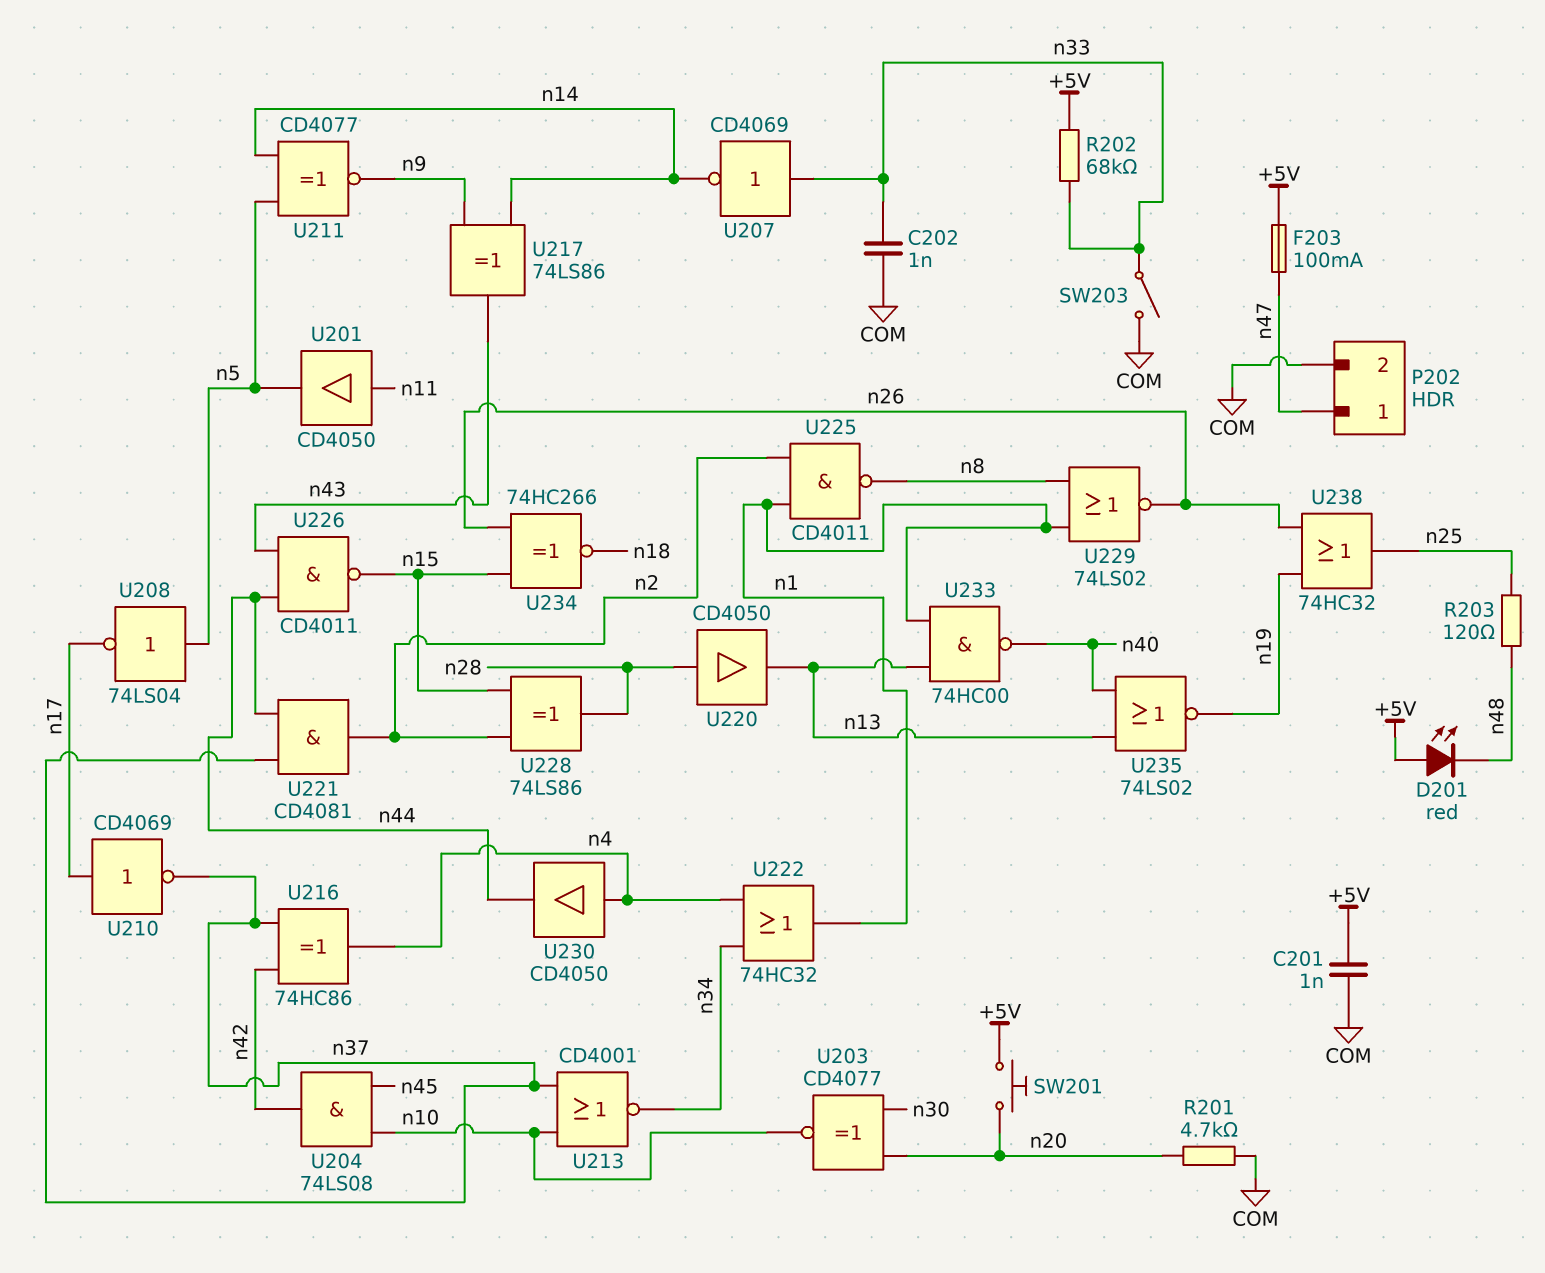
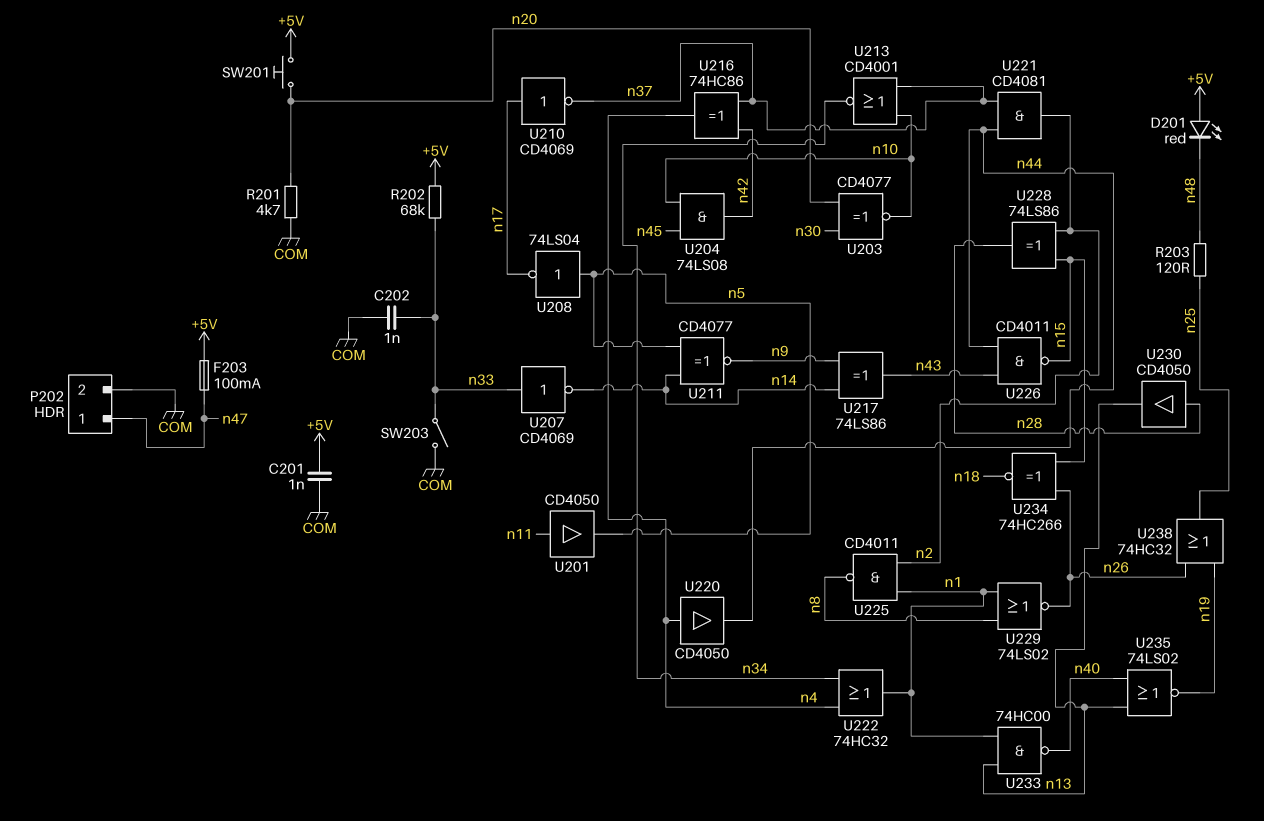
U220: buffer CD4050 (in n28, out n13) -> buffer CD4050 (in n4, out n44)
U230: buffer CD4050 (in n4, out n44) -> buffer CD4050 (in n28, out n13)

